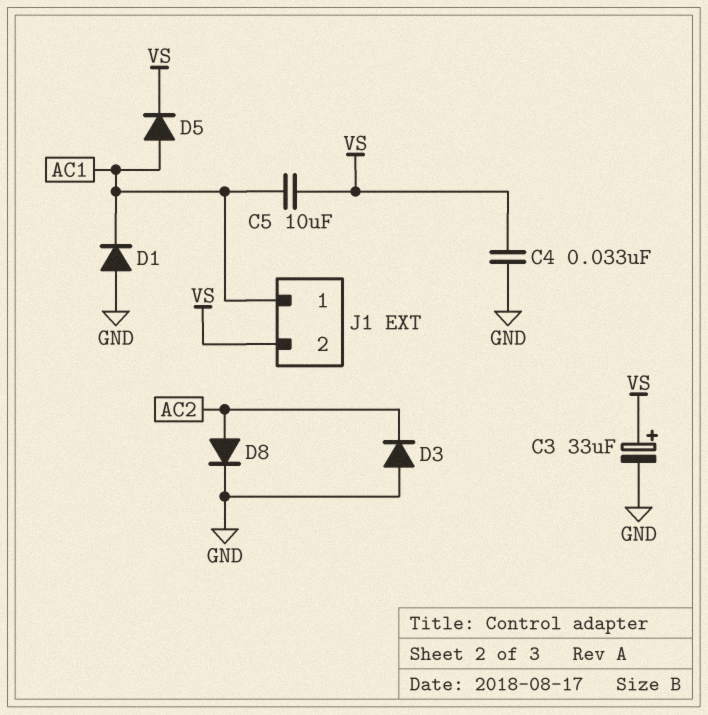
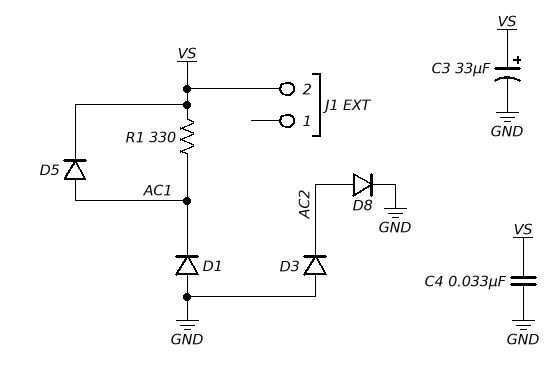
C5: 10uF (AC1, VS) -> none
J1 pin 1: AC1 -> none
R1: none -> 330 (AC1, VS)

